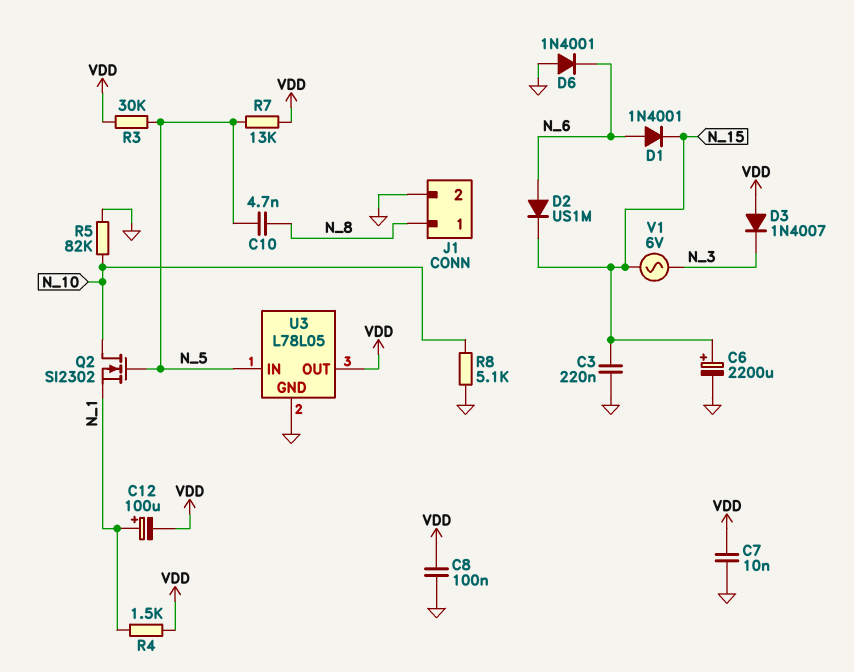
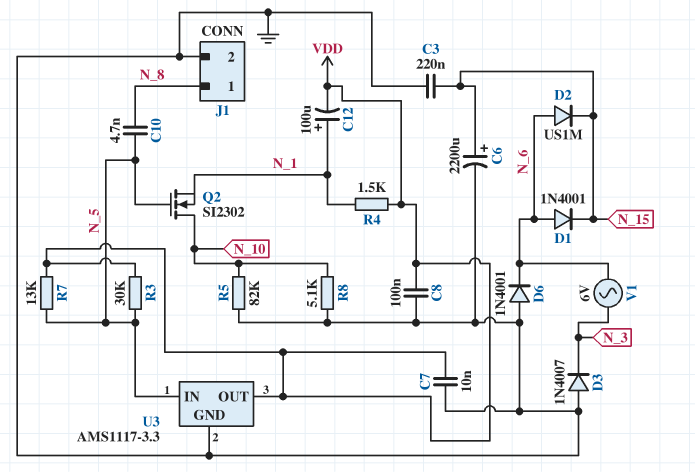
D3: diode 1N4007 (A VDD, K N_3) -> diode 1N4007 (A GND, K N_3)
U3: L78L05 -> AMS1117-3.3
V1: AC 6V (N_3, N_15) -> AC 6V (N_3, N_6)

